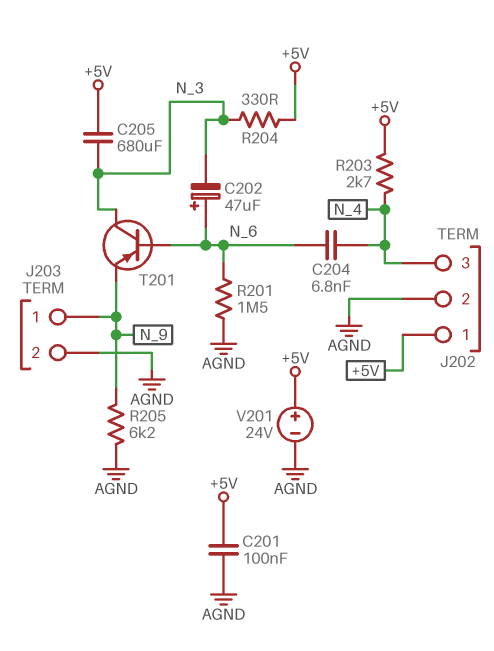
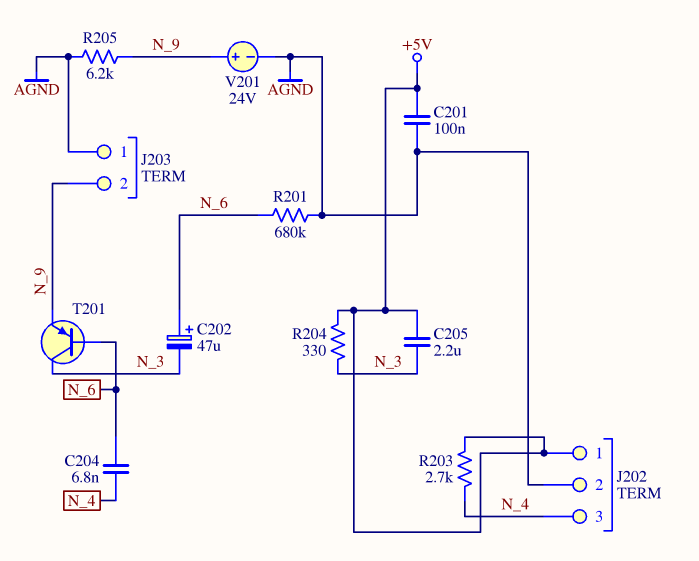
C205: 680uF (+5V, N_3) -> 2.2uF (+5V, N_3)
J203 pin 1: N_9 -> AGND
J203 pin 2: AGND -> N_9
R201: 1.5M (AGND, N_6) -> 680k (AGND, N_6)
V201: 24V (plus +5V, minus AGND) -> 24V (plus N_9, minus AGND)

